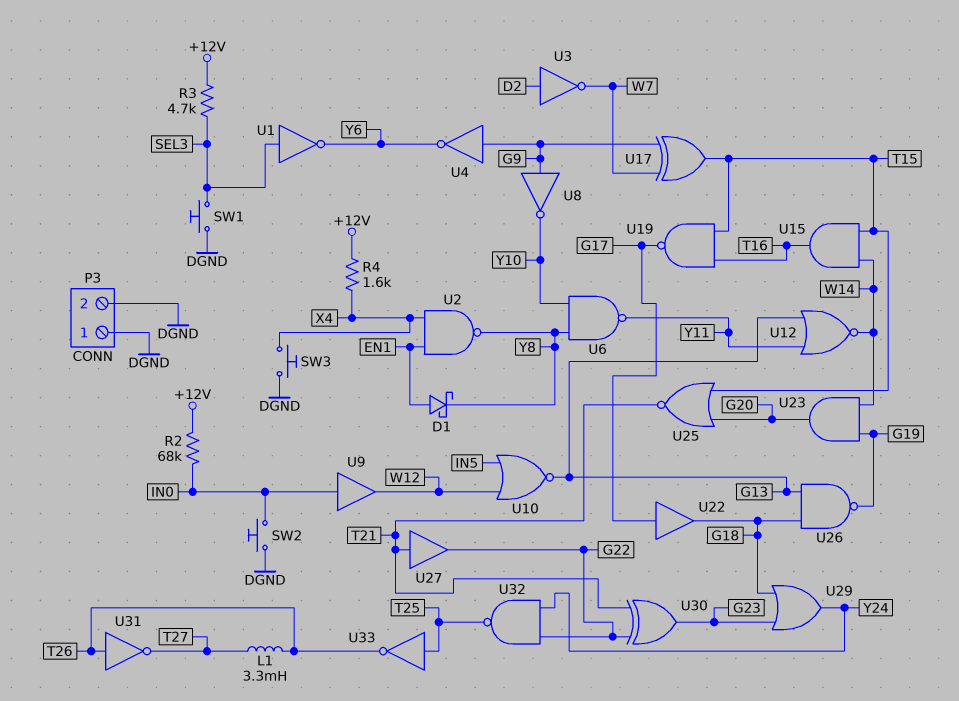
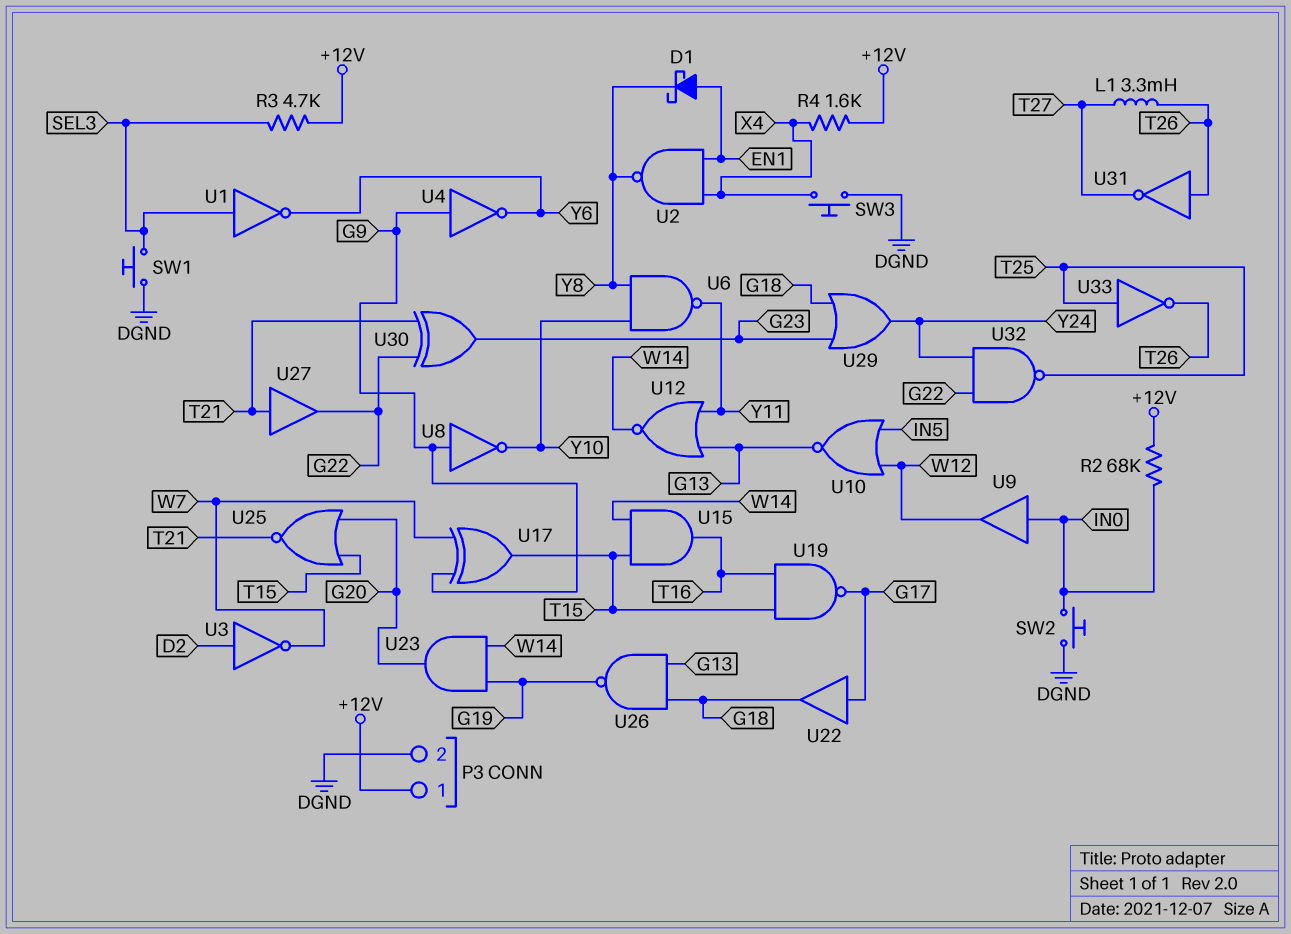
P3 pin 1: DGND -> +12V

